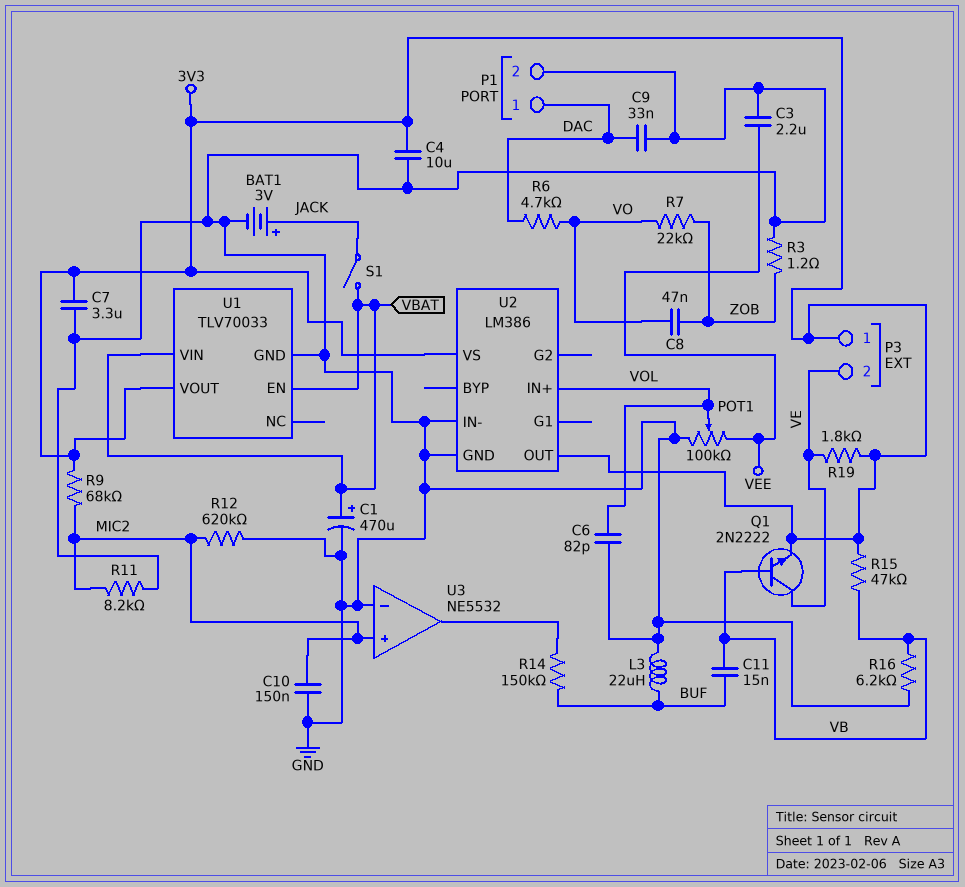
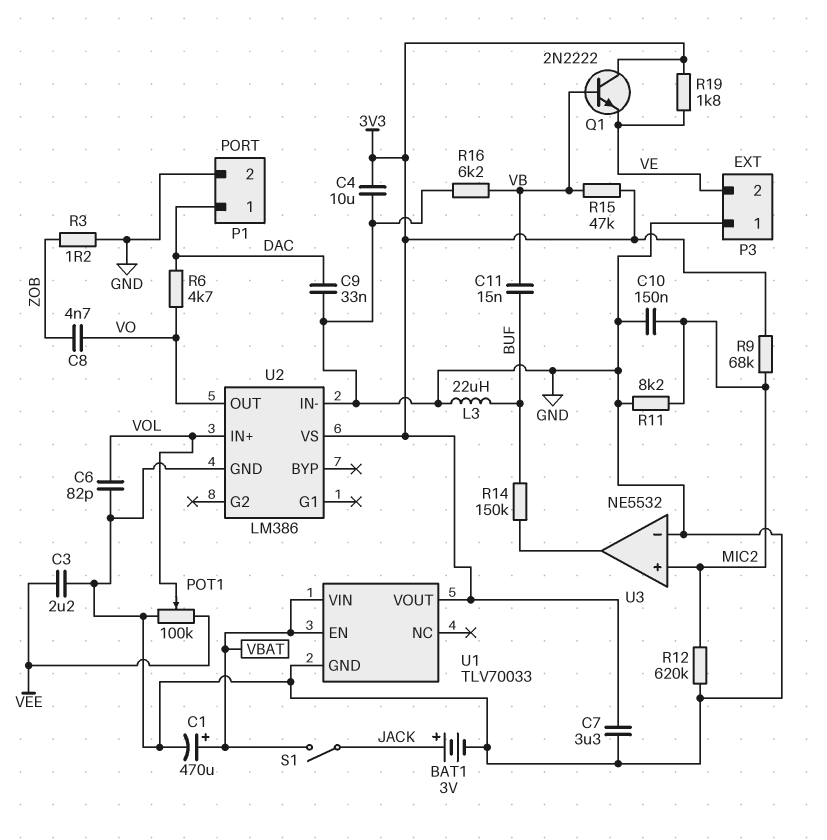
C8: 47nF (VO, ZOB) -> 4.7nF (VO, ZOB)
P3 pin 1: 3V3 -> GND
Q1: NPN 2N2222 (B VB, C VE, E 3V3) -> NPN 2N2222 (B VB, C 3V3, E VE)
R7: 22k (VO, ZOB) -> none
U2 pin OUT: 3V3 -> VO

